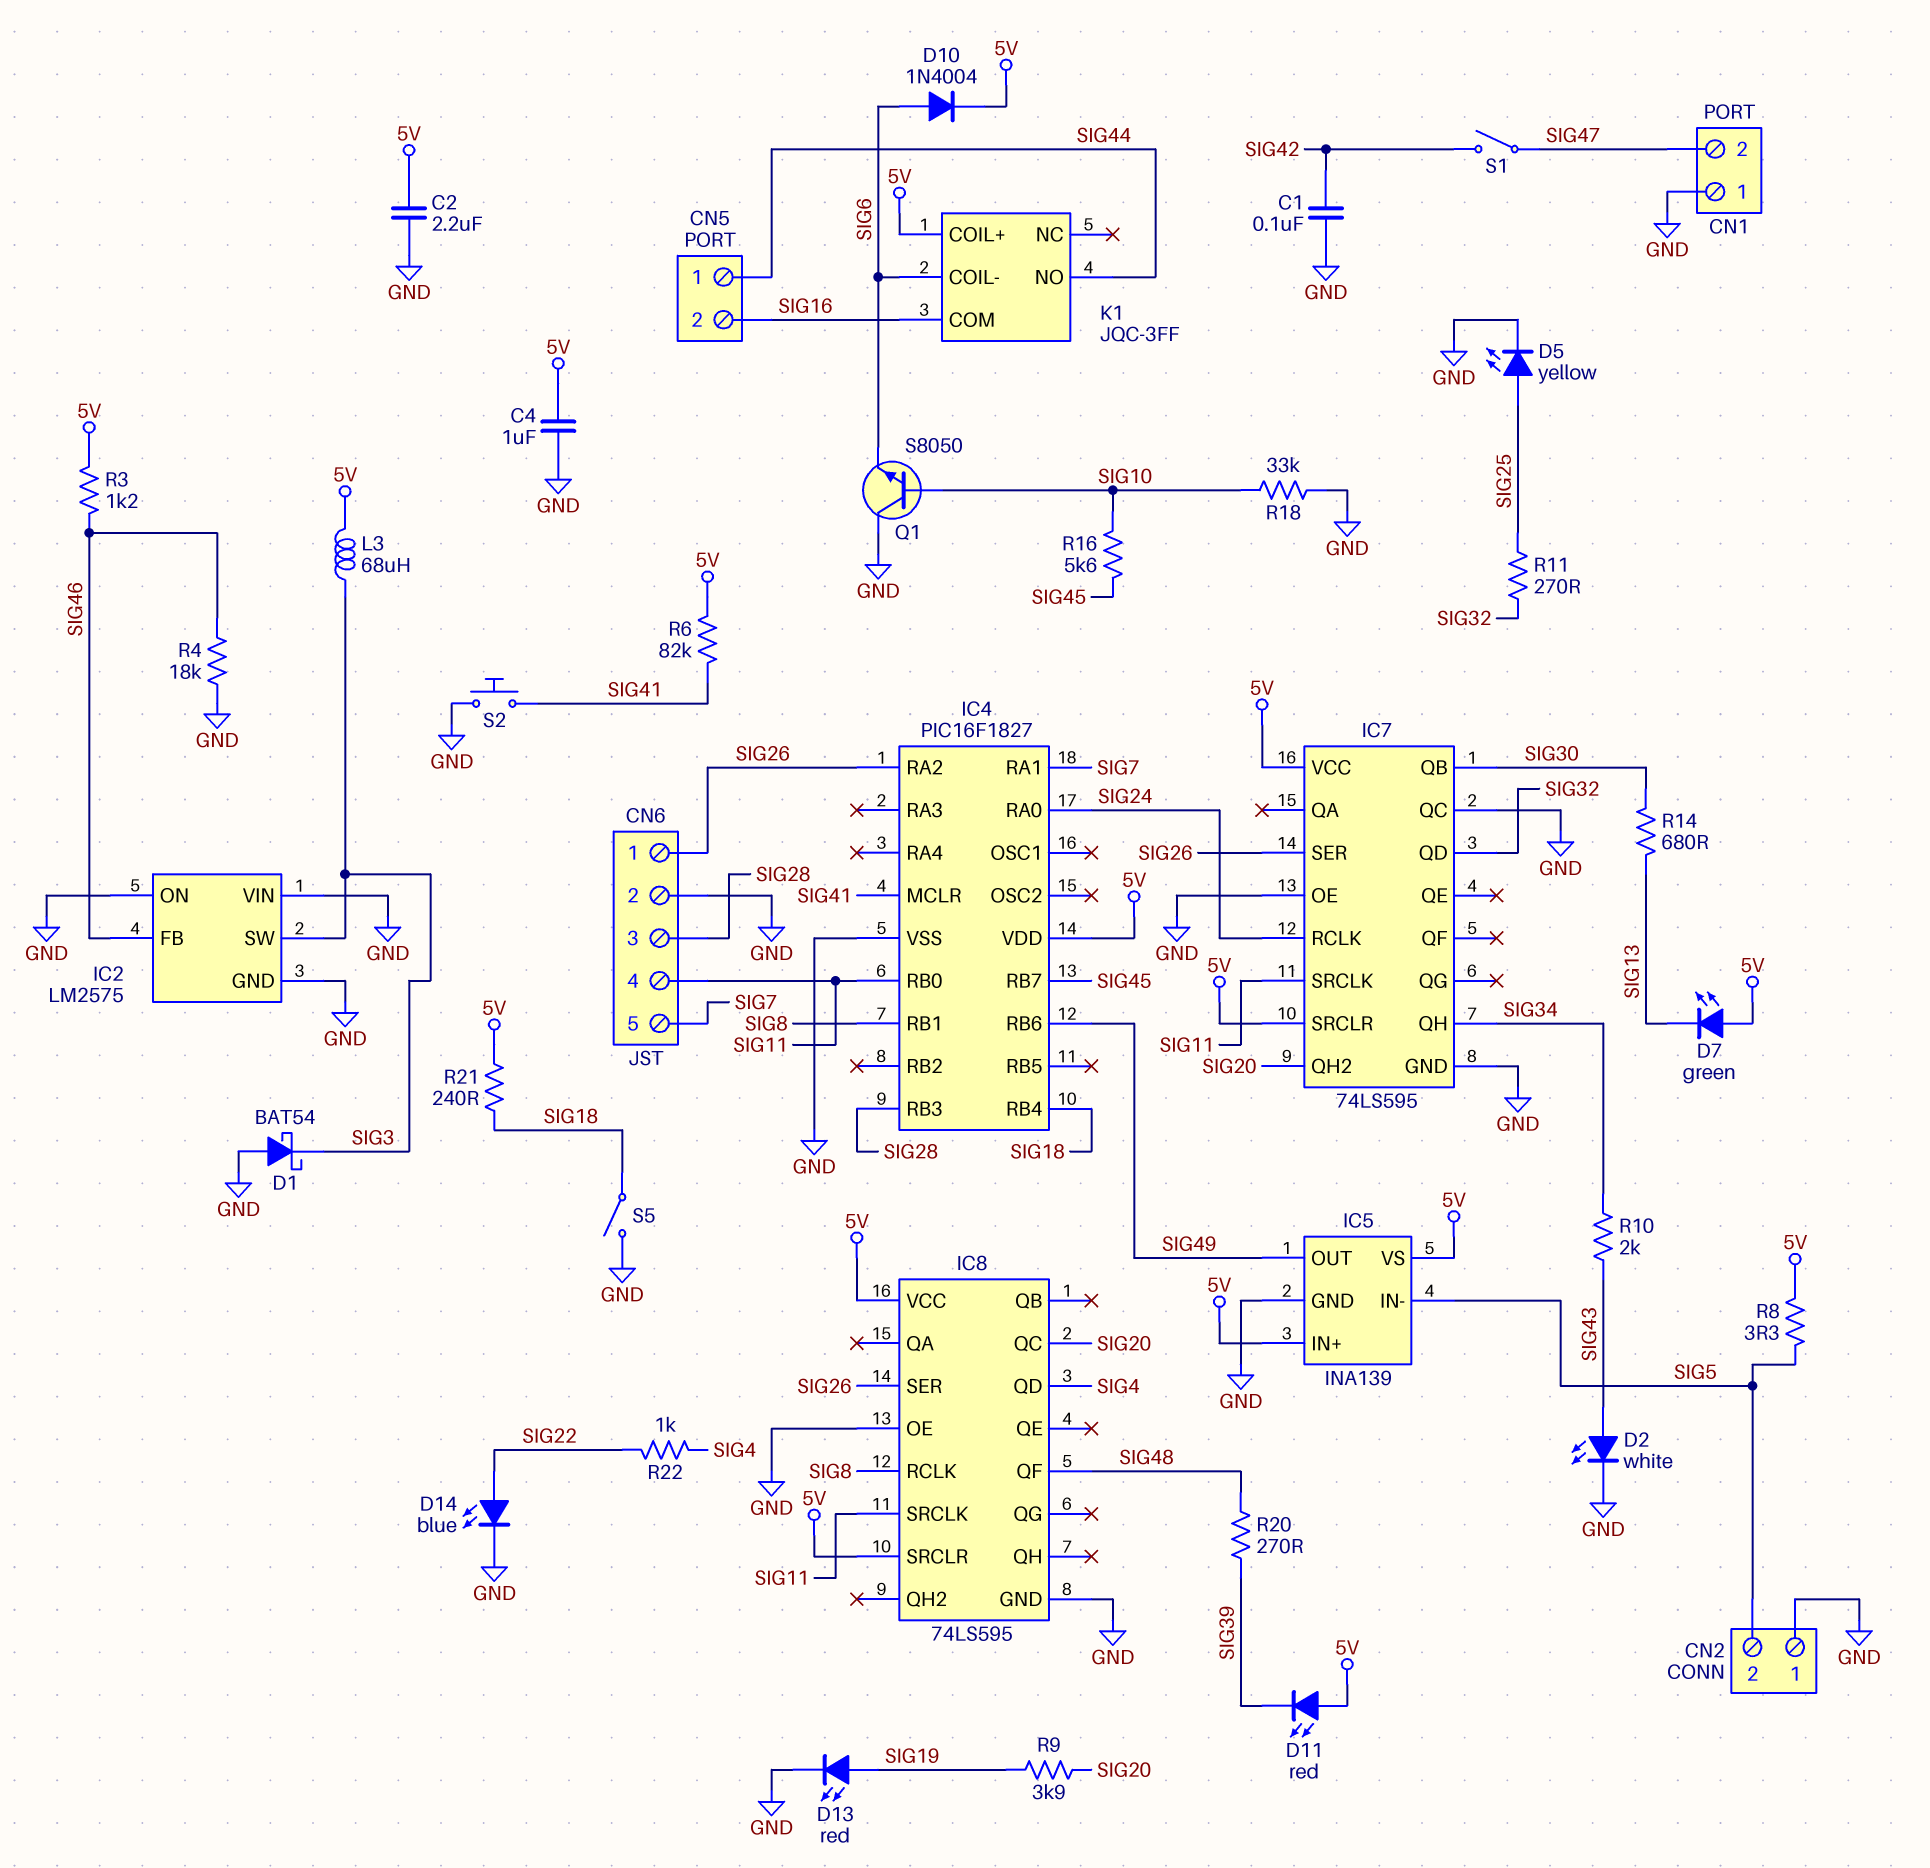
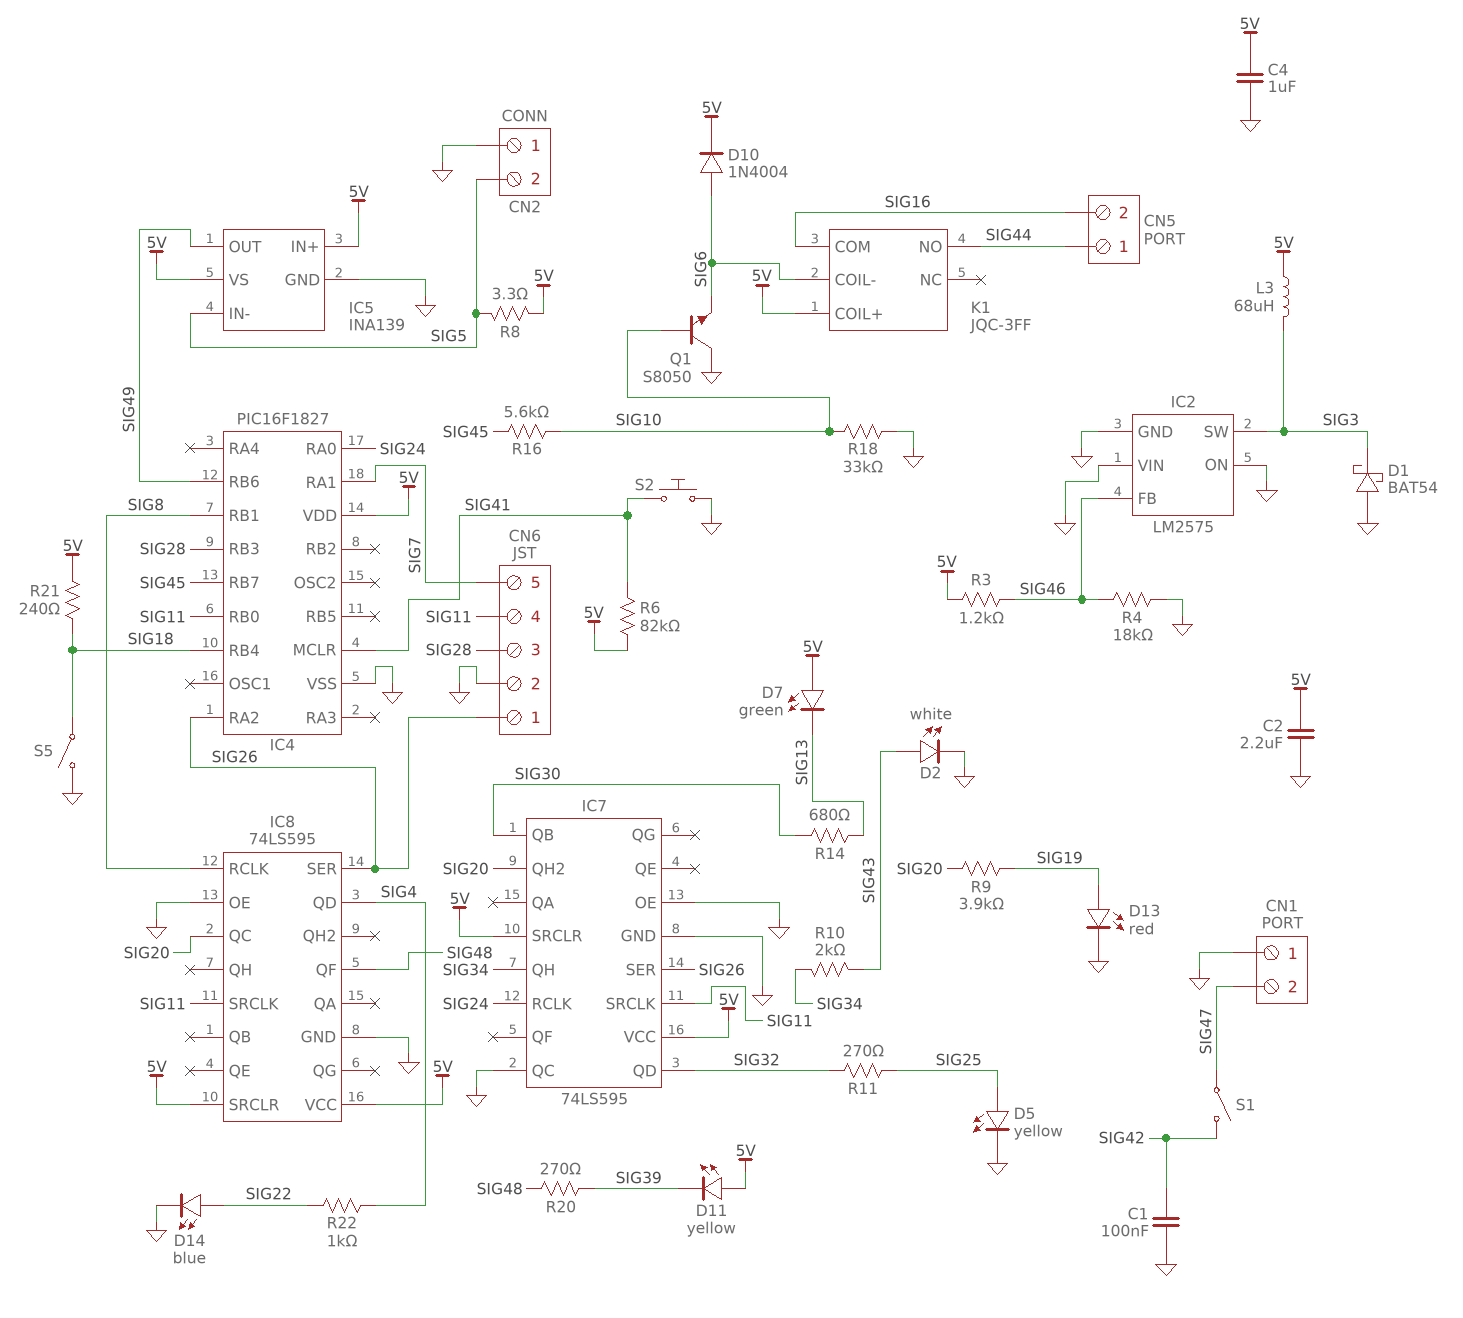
D11: LED red (A 5V, K SIG39) -> LED yellow (A 5V, K SIG39)

